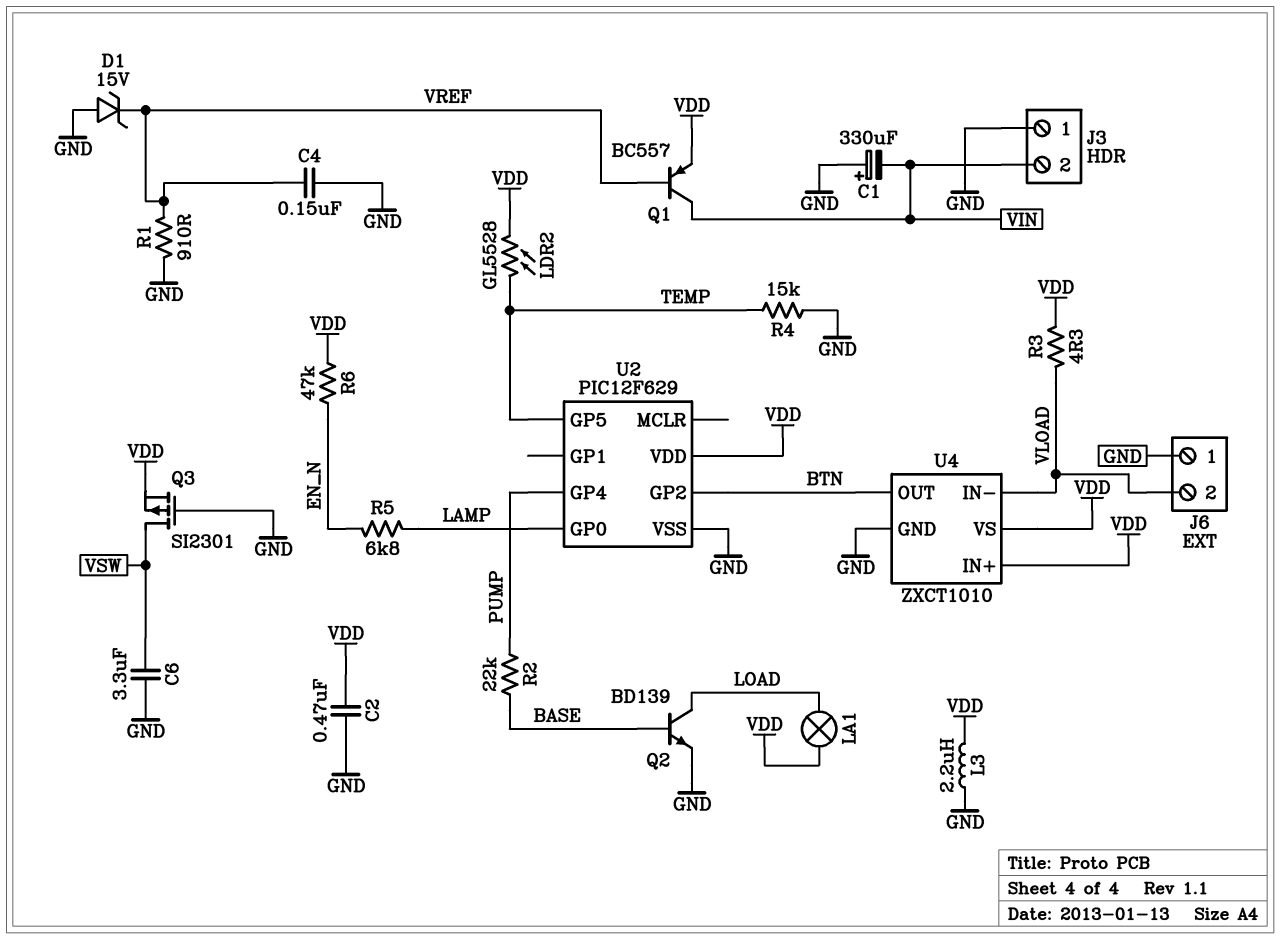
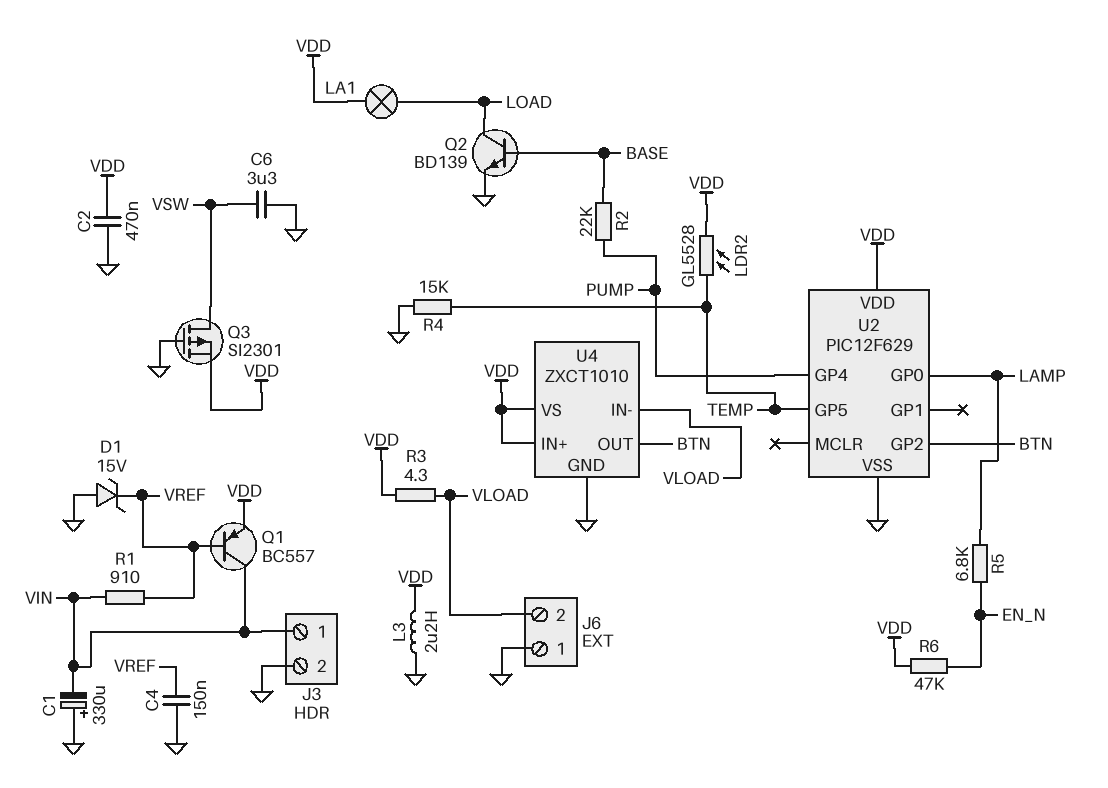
J3 pin 1: GND -> VIN
J3 pin 2: VIN -> GND
R1: 910 (GND, VREF) -> 910 (VIN, VREF)

